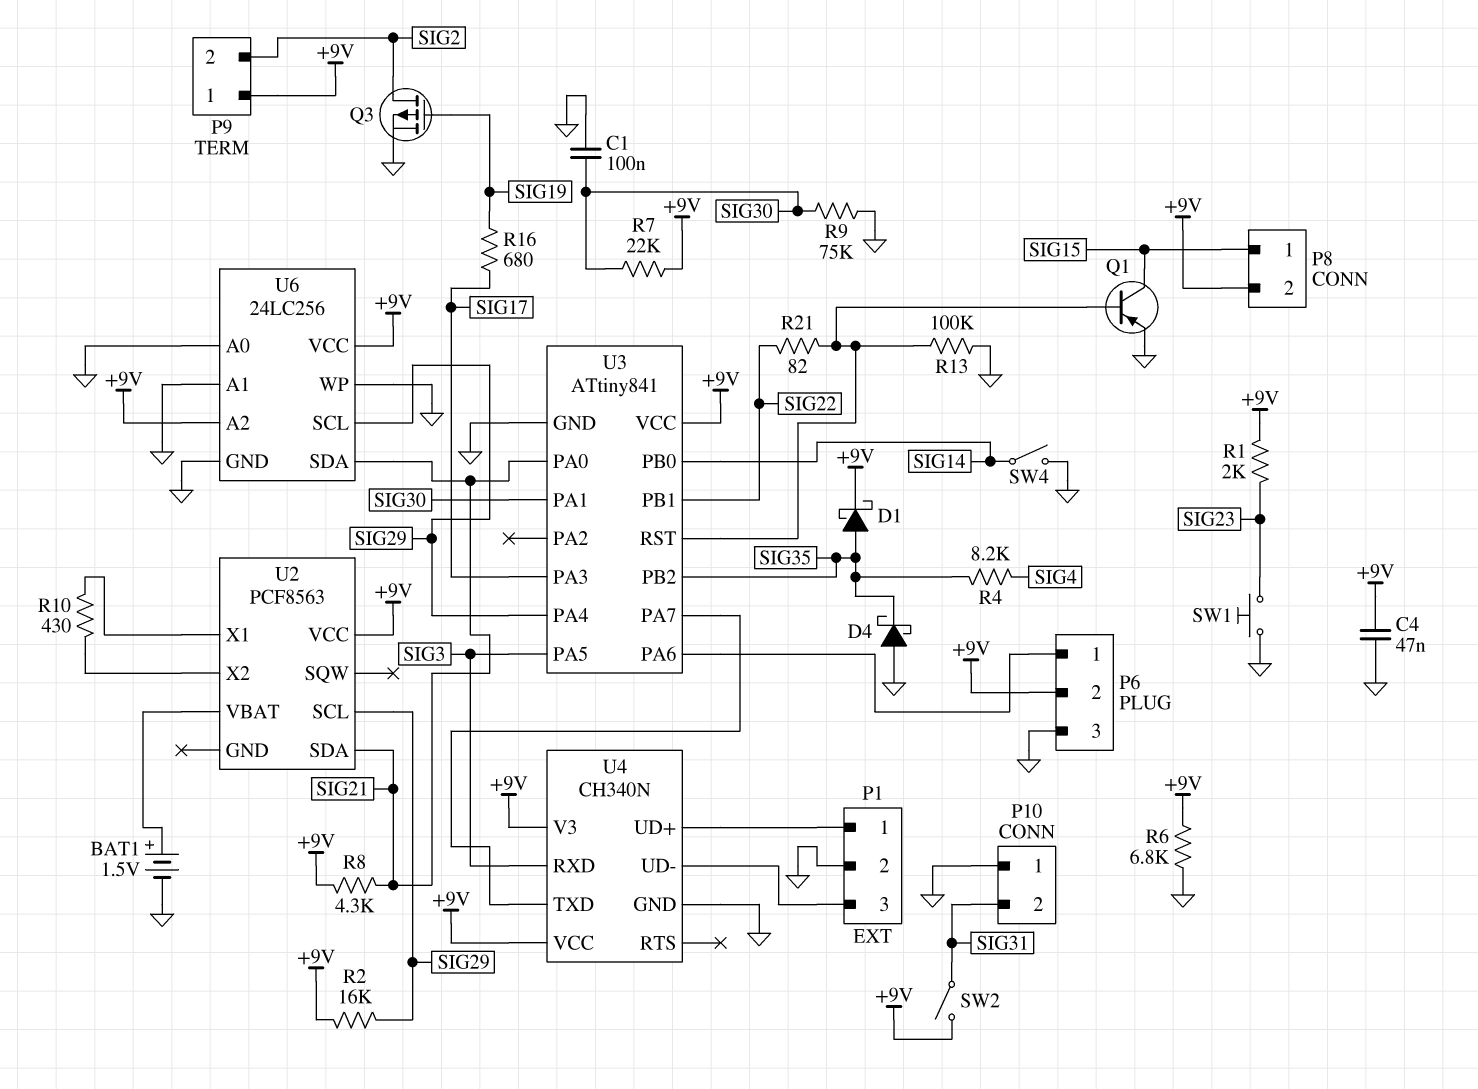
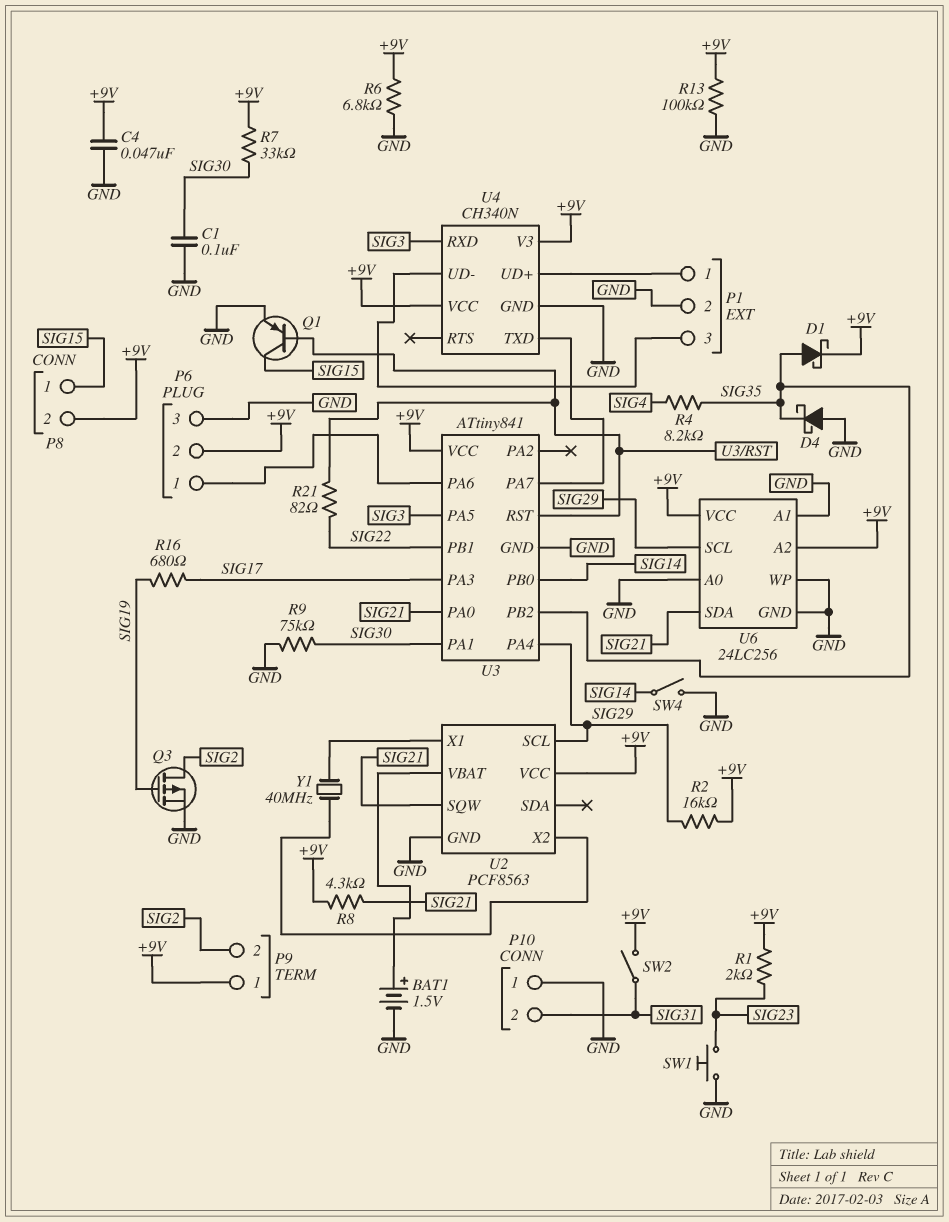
R7: 22k (+9V, SIG30) -> 33k (+9V, SIG30)
R10: 430 (U2/X1, U2/X2) -> none
R13: 100k (GND, U3/RST) -> 100k (+9V, GND)
U2 pin GND: none -> GND
U2 pin SDA: SIG21 -> none
U2 pin SQW: none -> SIG21
Y1: none -> 40MHz (U2/X1, U2/X2)

